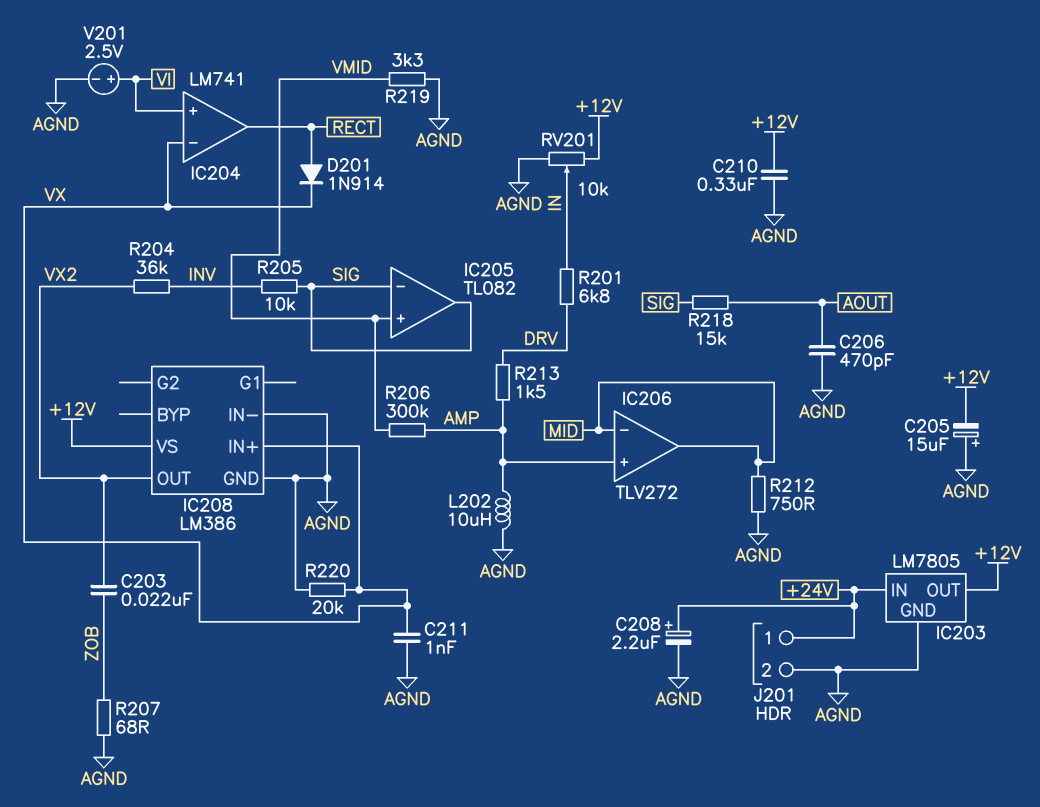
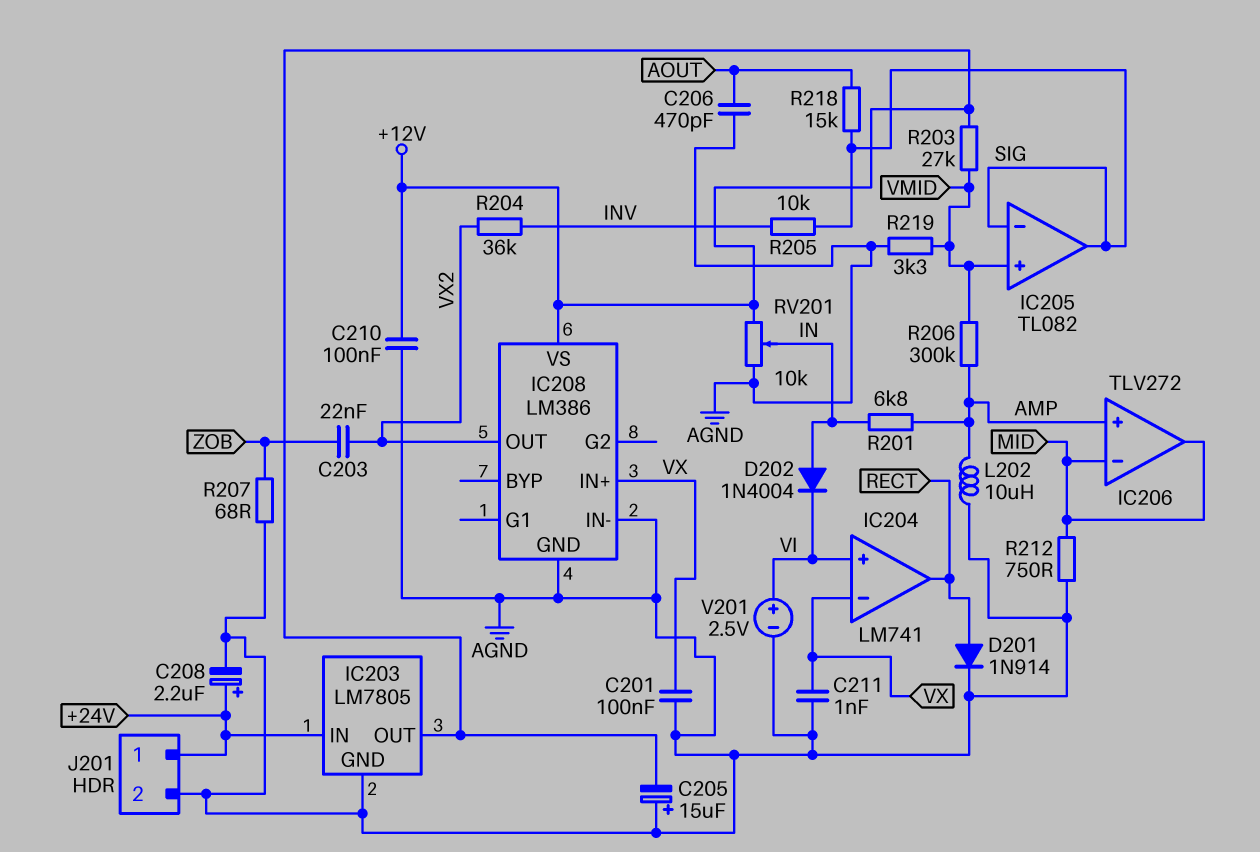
C201: none -> 100nF (AGND, VX)
C210: 330nF (+12V, AGND) -> 100nF (+12V, AGND)
D201: diode 1N914 (A RECT, K VX) -> diode 1N914 (A RECT, K AGND)
D202: none -> diode 1N4004 (A IN, K VI)
R201: 6.8k (DRV, IN) -> 6.8k (AMP, IN)
R203: none -> 27k (+12V, VMID)
R213: 1.5k (AMP, DRV) -> none
R220: 20k (AGND, VX) -> none

